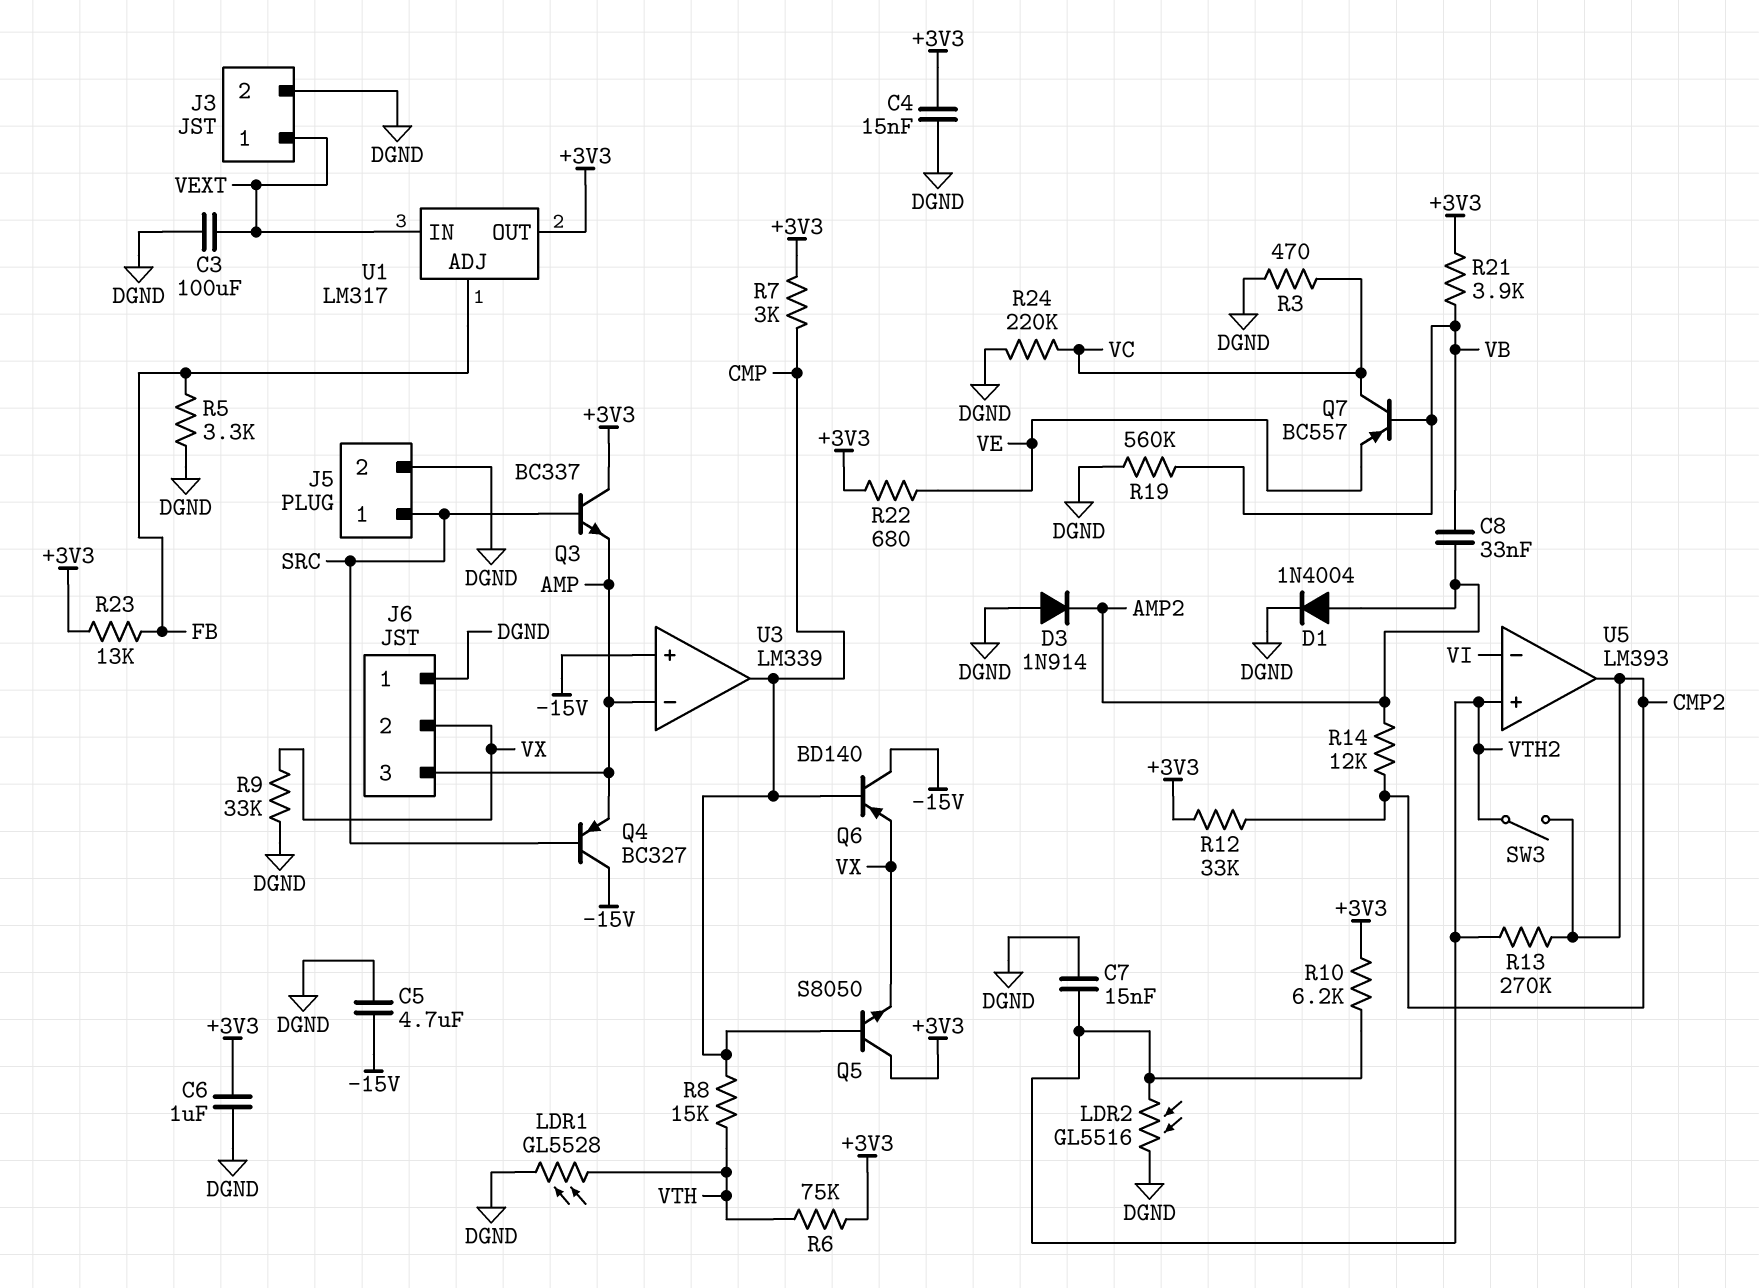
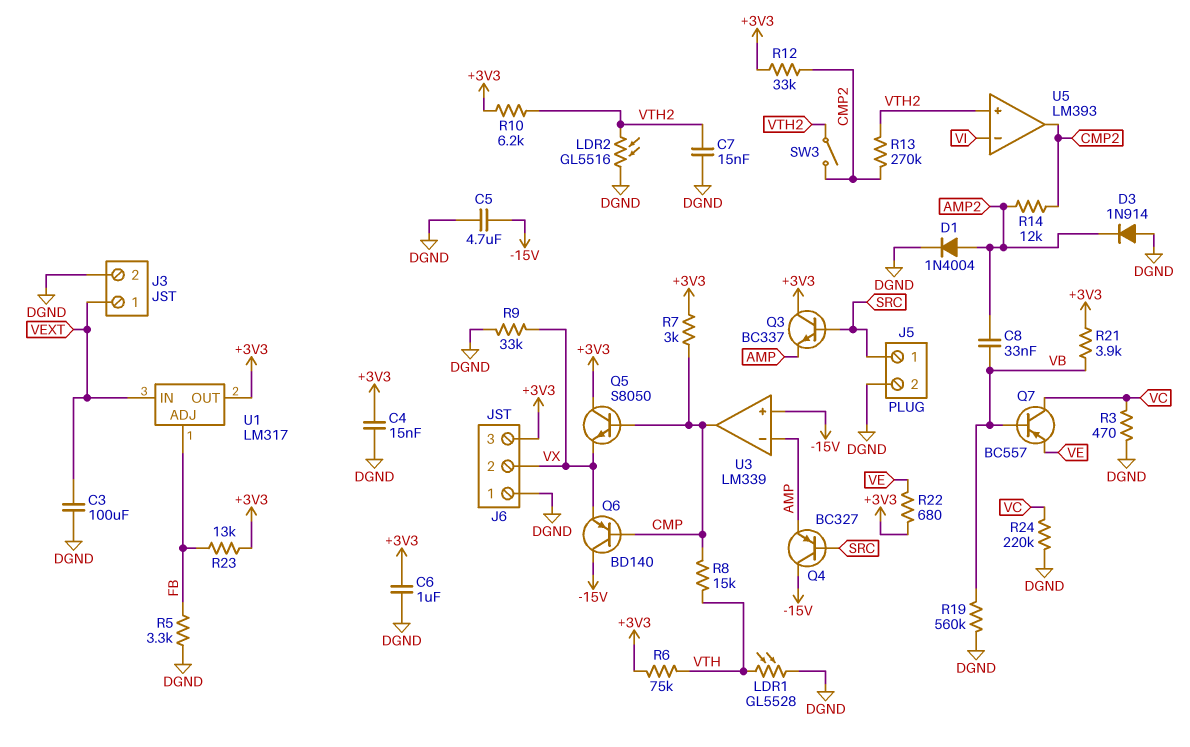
J6 pin 3: AMP -> +3V3

